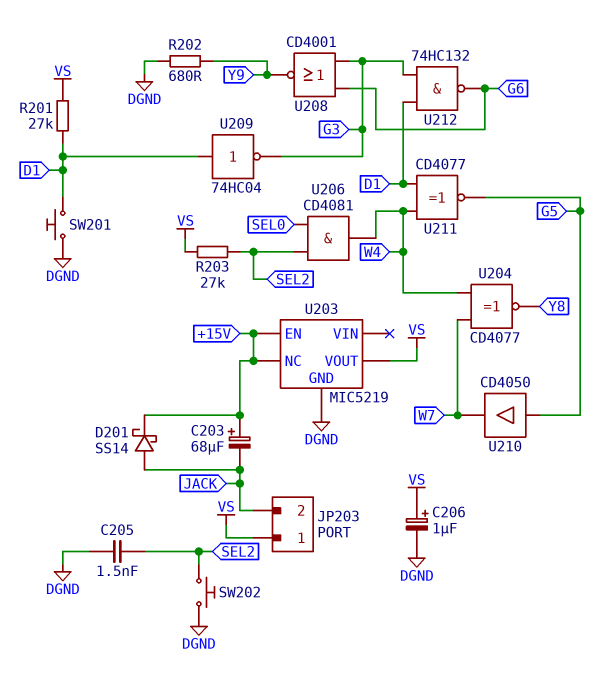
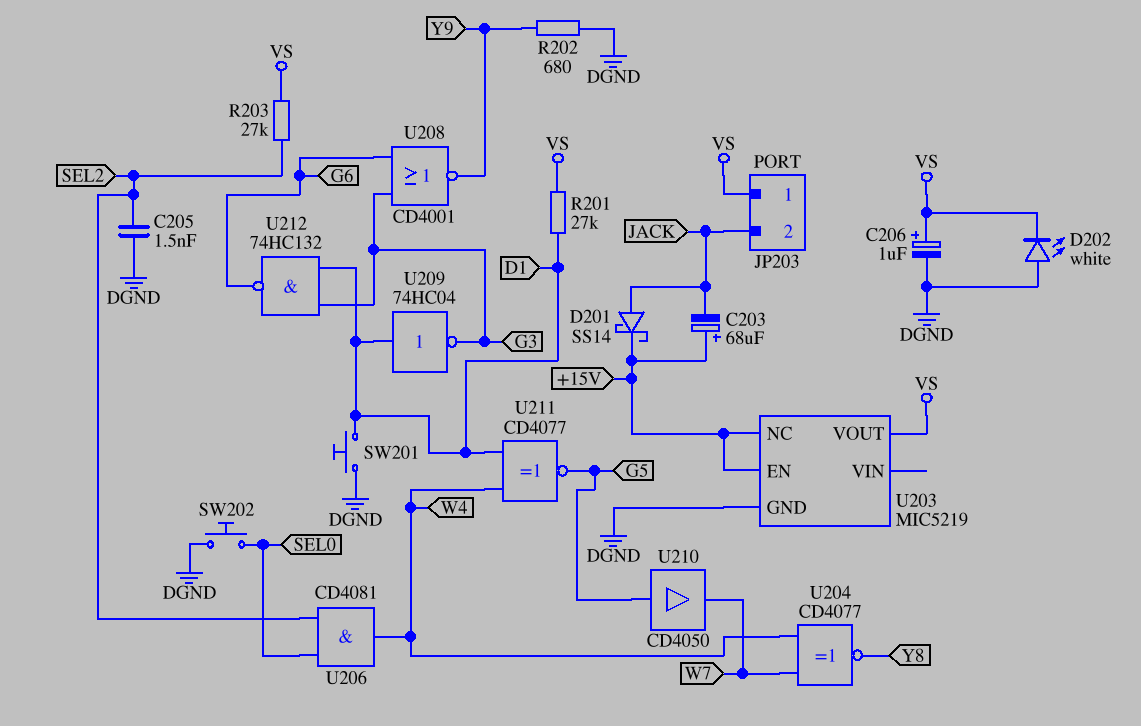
D202: none -> LED white (A DGND, K VS)
SW202: button (DGND, SEL2) -> button (DGND, SEL0)

